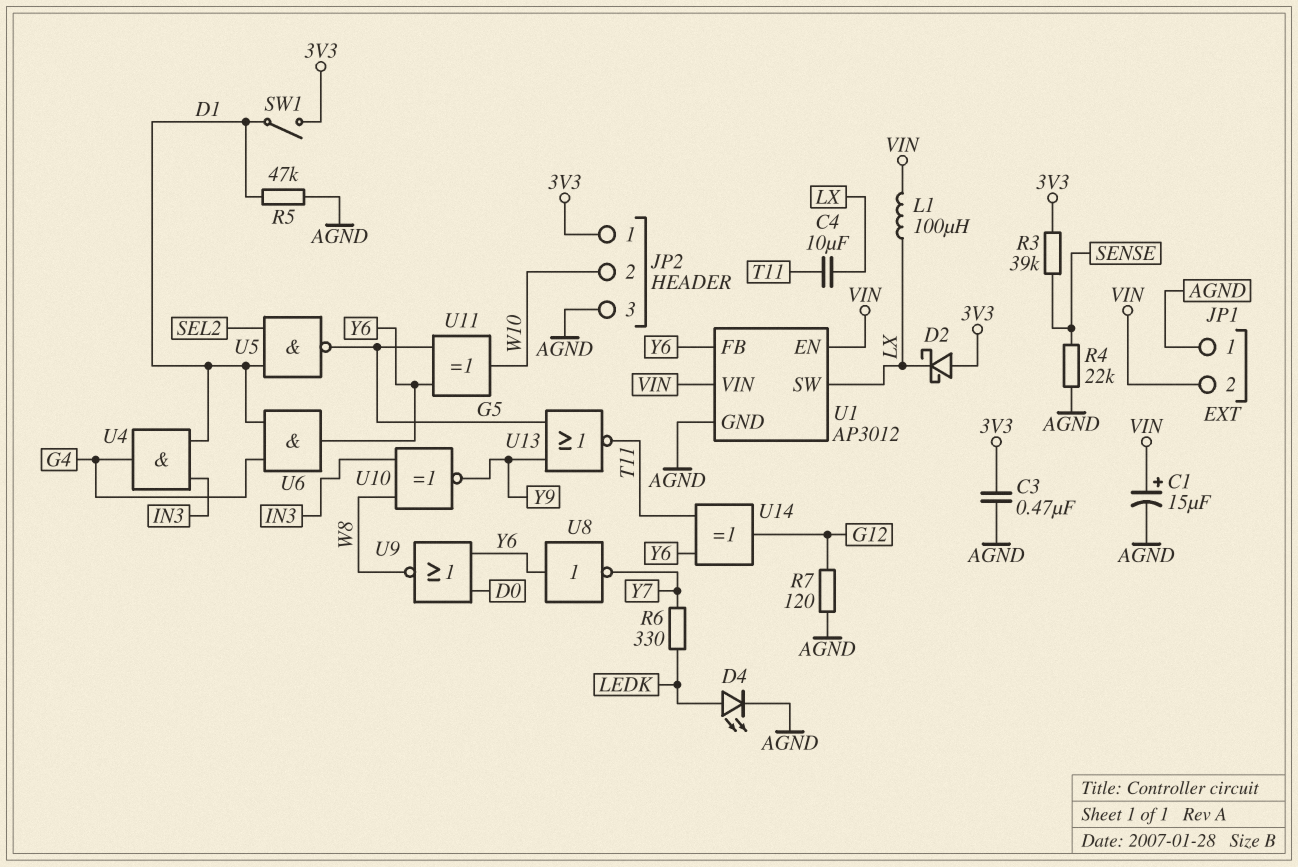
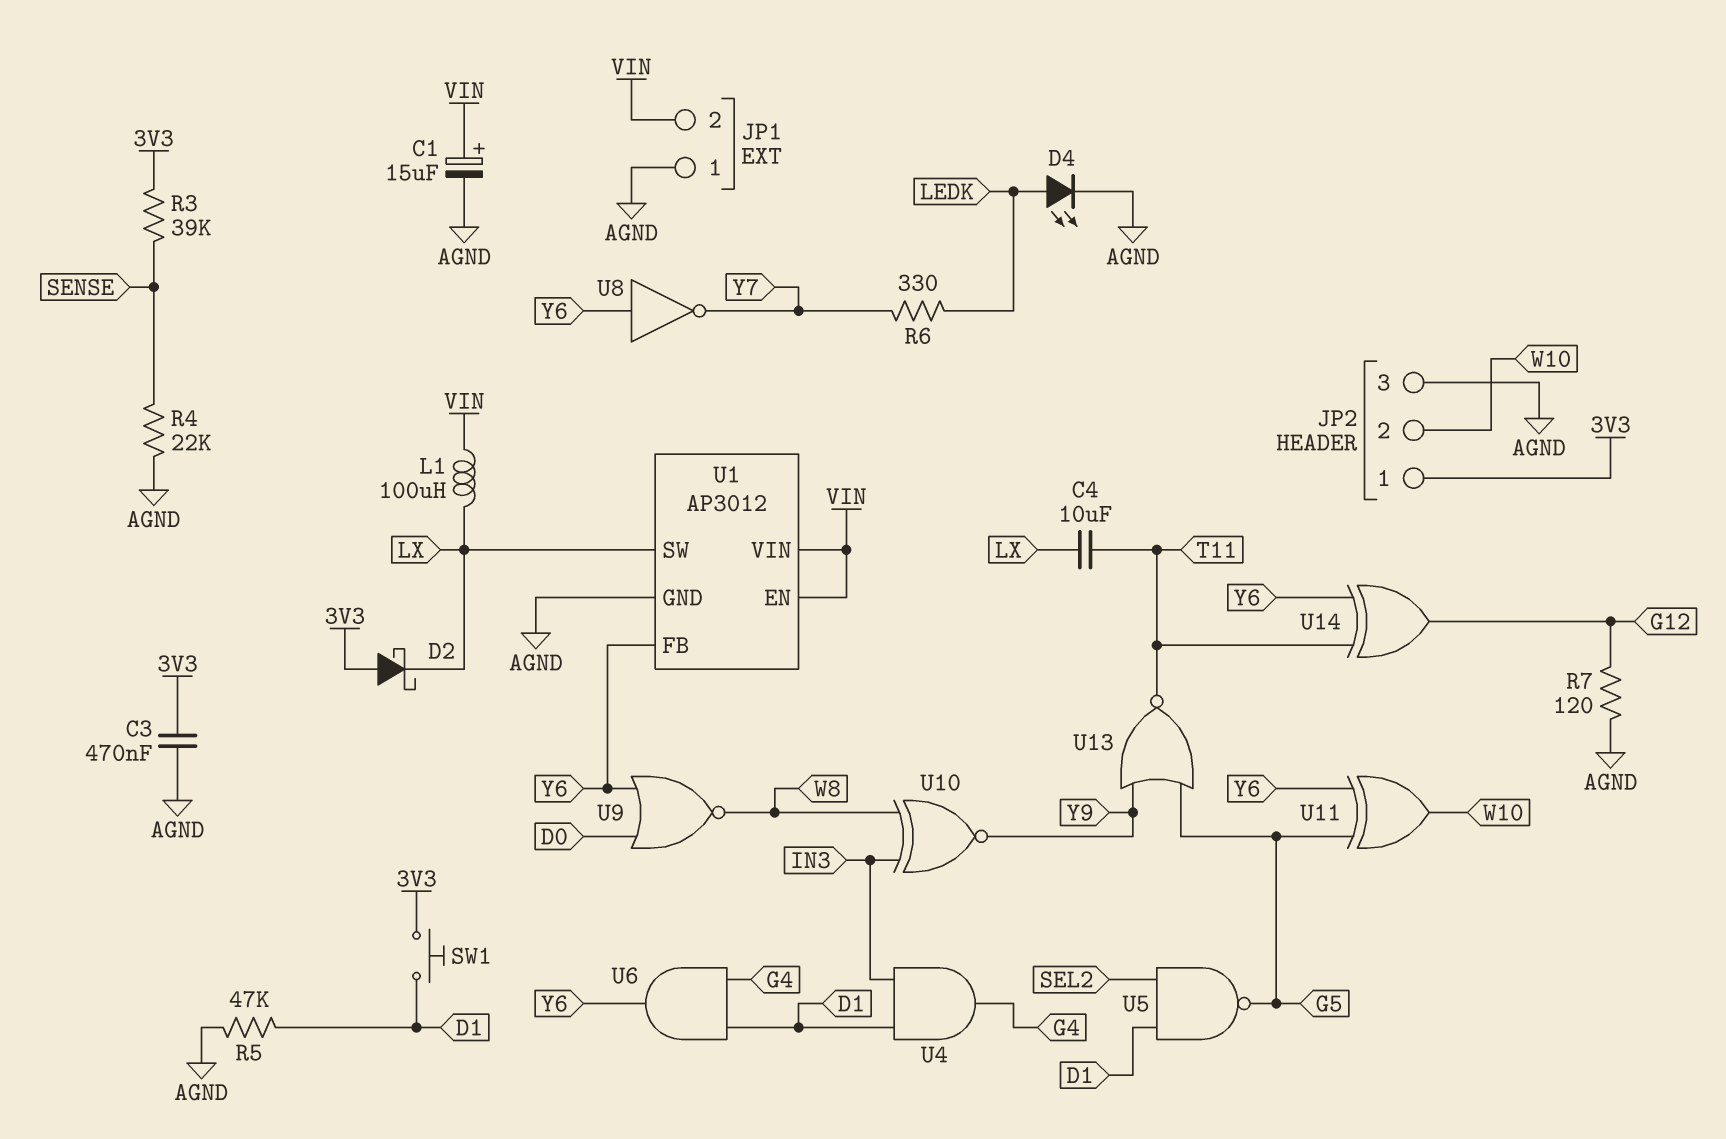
SW1: switch (3V3, D1) -> button (3V3, D1)

